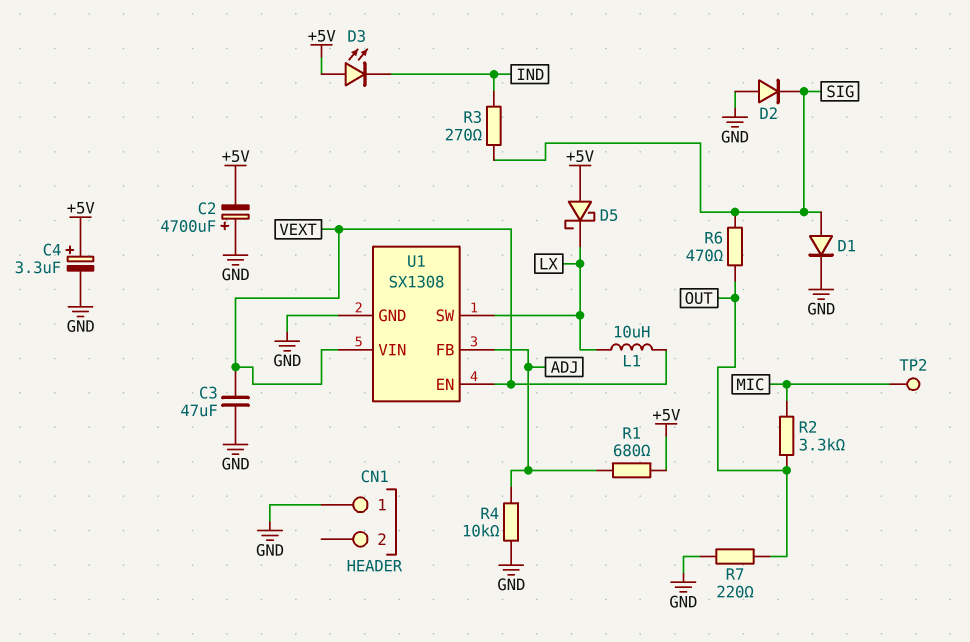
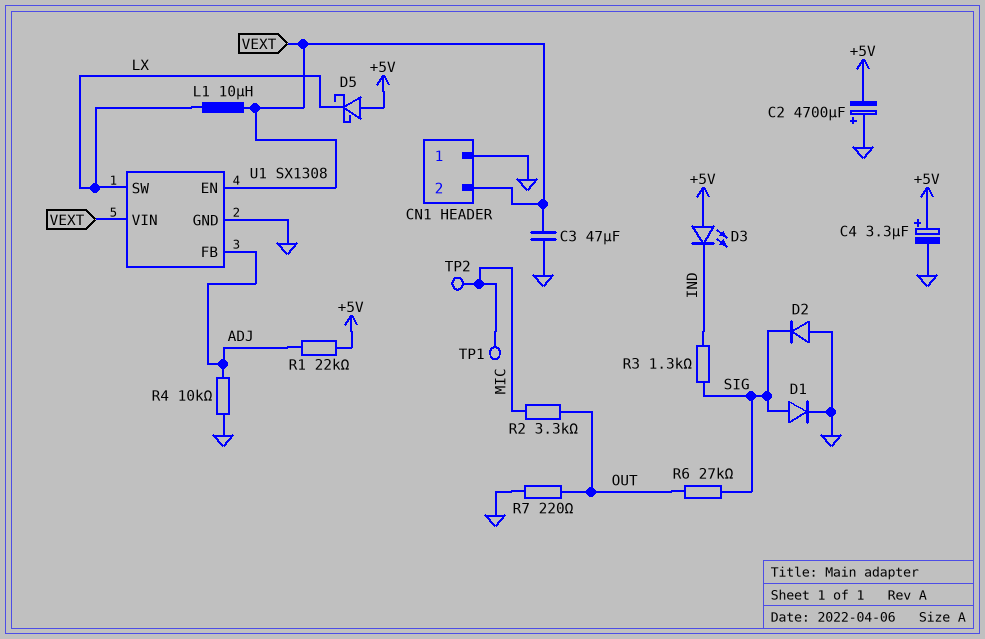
CN1 pin 2: none -> VEXT
R1: 680 (+5V, ADJ) -> 22k (+5V, ADJ)
R3: 270 (IND, SIG) -> 1.3k (IND, SIG)
R6: 470 (OUT, SIG) -> 27k (OUT, SIG)
TP1: none -> test point (MIC)

